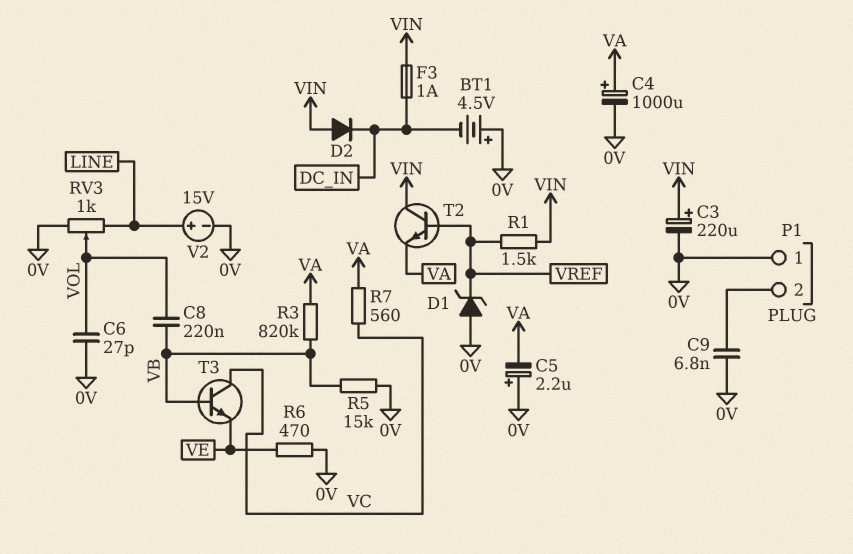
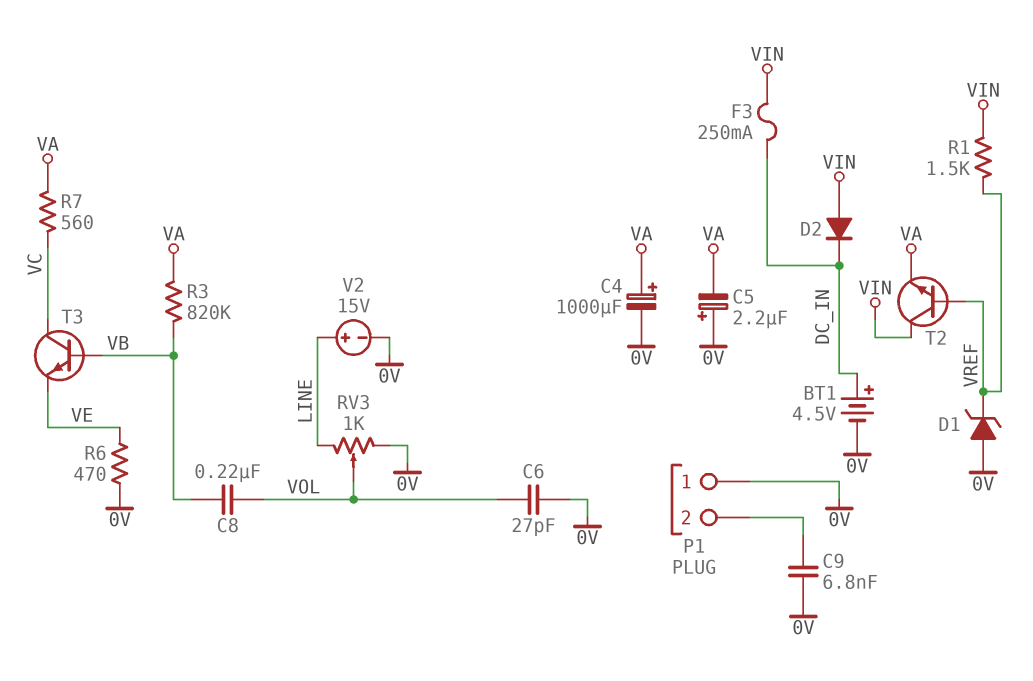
BT1: 4.5V (plus 0V, minus DC_IN) -> 4.5V (plus DC_IN, minus 0V)
C3: 220uF (plus VIN, minus 0V) -> none
F3: 1A (DC_IN, VIN) -> 250mA (DC_IN, VIN)
R5: 15k (0V, VB) -> none

